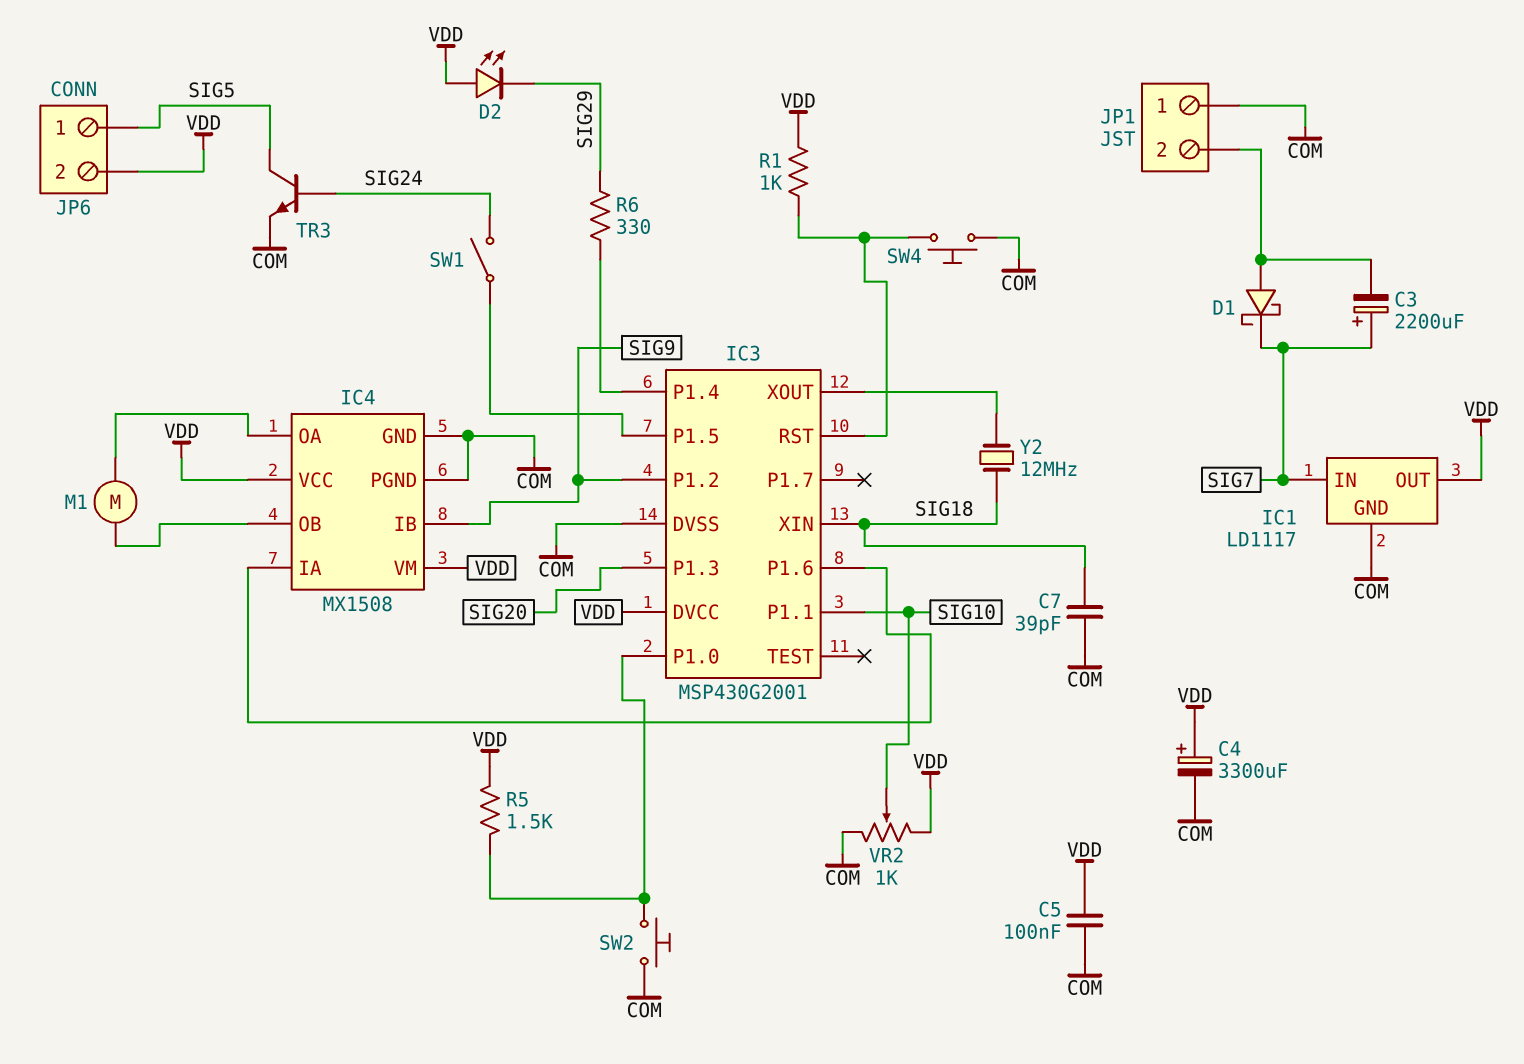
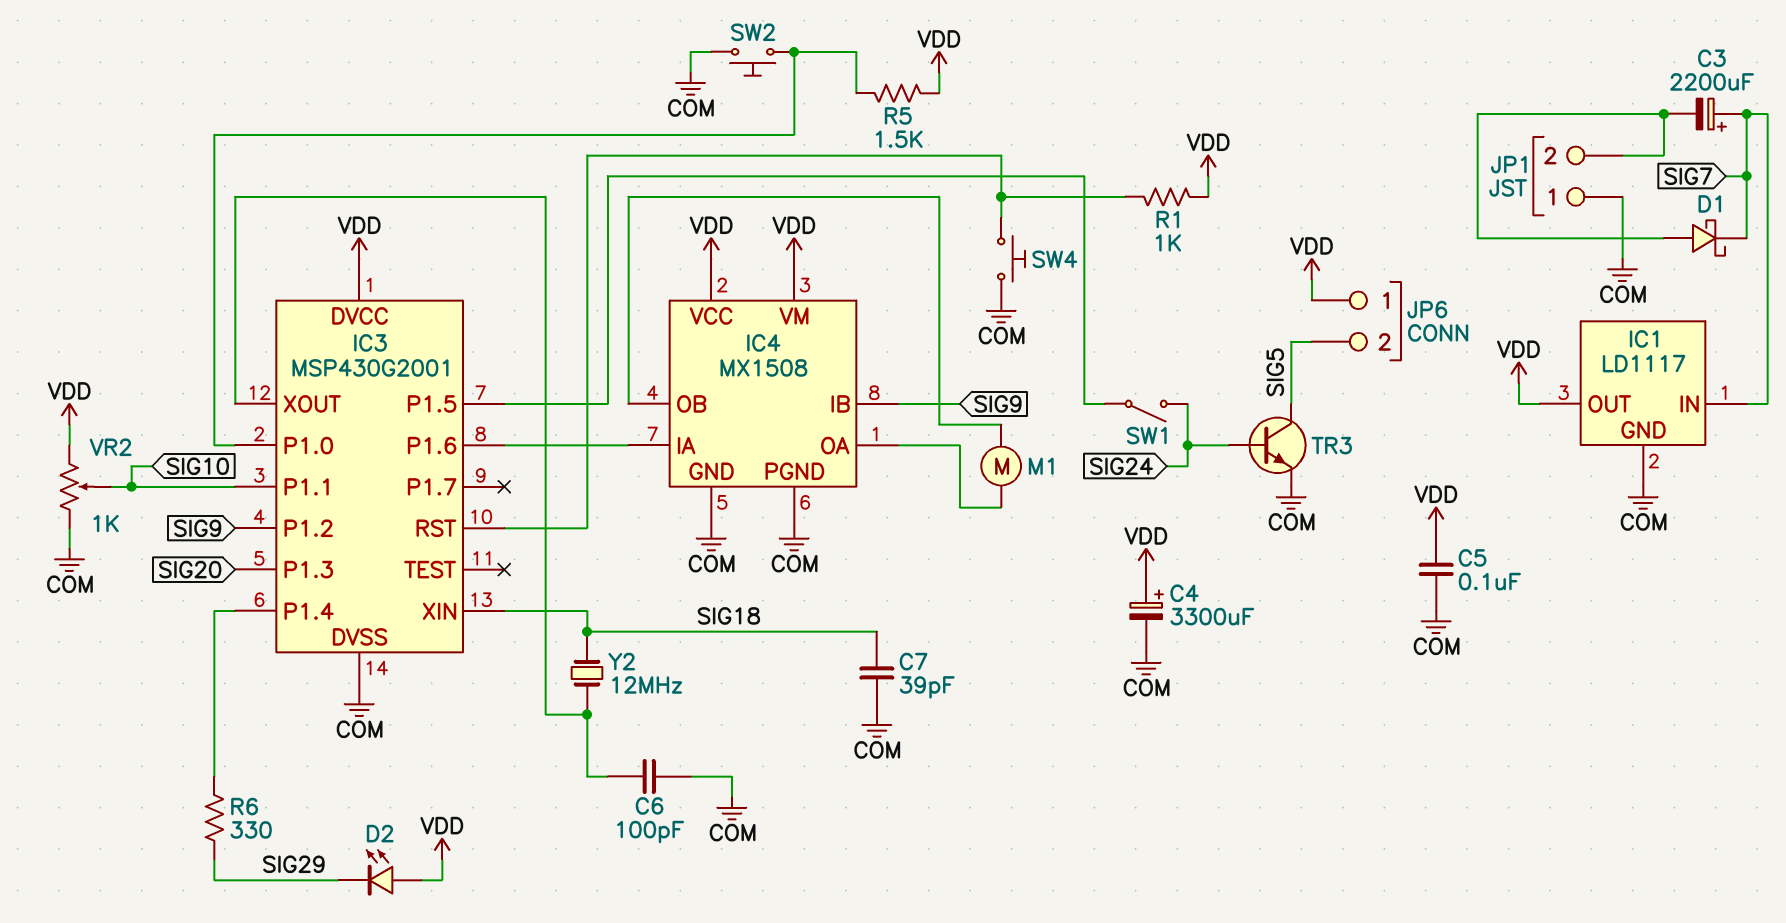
C6: none -> 100pF (COM, IC3/XOUT)
JP6 pin 1: SIG5 -> VDD
JP6 pin 2: VDD -> SIG5

